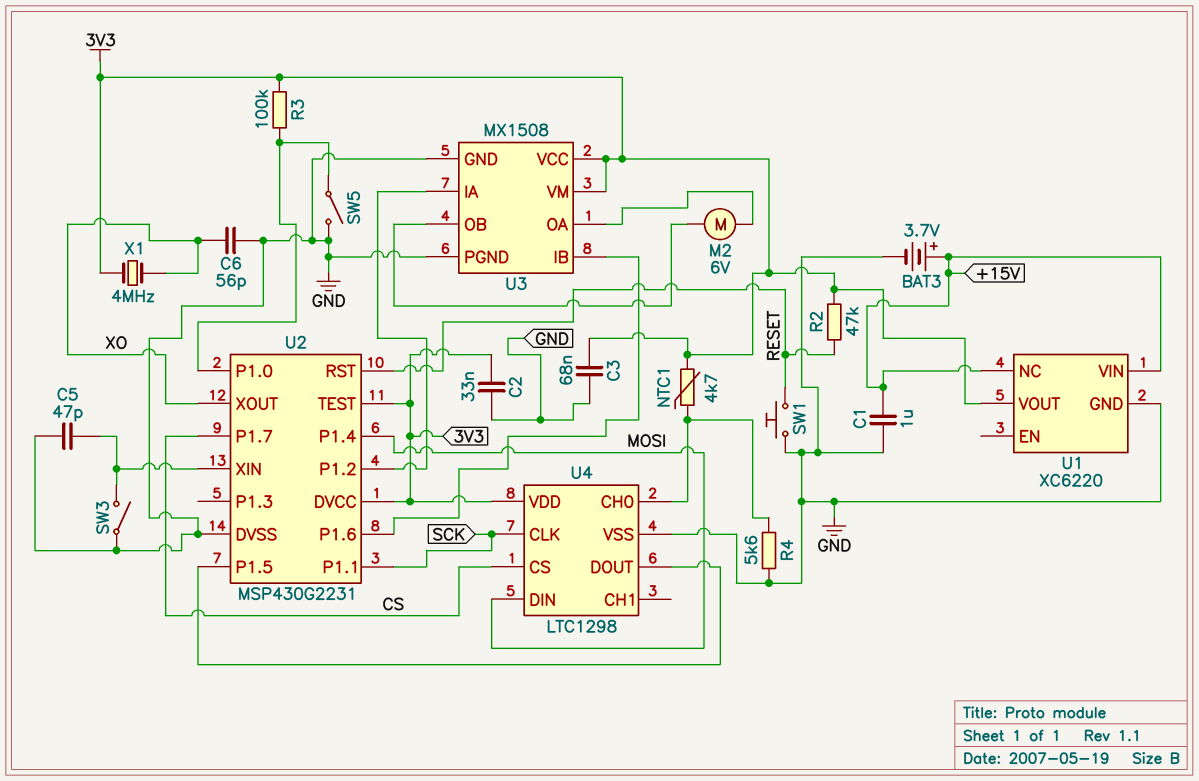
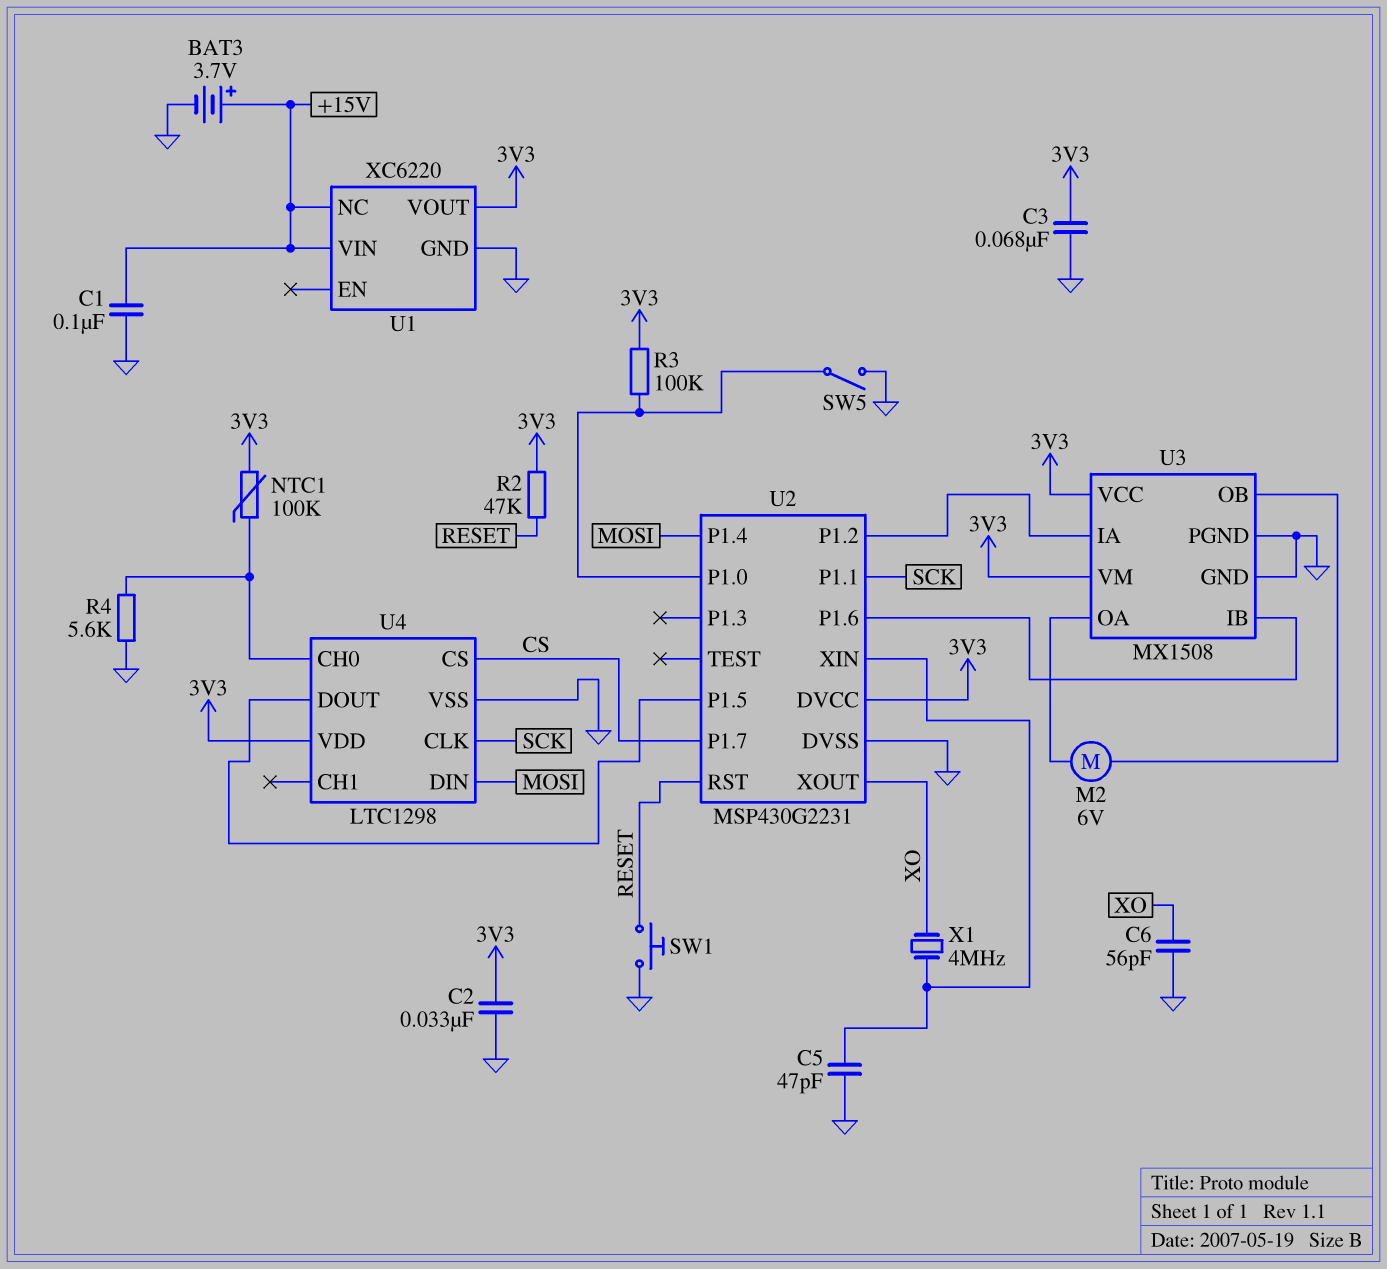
C1: 1uF (+15V, GND) -> 100nF (+15V, GND)
NTC1: 4.7k (3V3, U4/CH0) -> 100k (3V3, U4/CH0)
SW3: switch (GND, U2/XIN) -> none
U2 pin TEST: 3V3 -> none
X1: 4MHz (3V3, XO) -> 4MHz (U2/XIN, XO)

